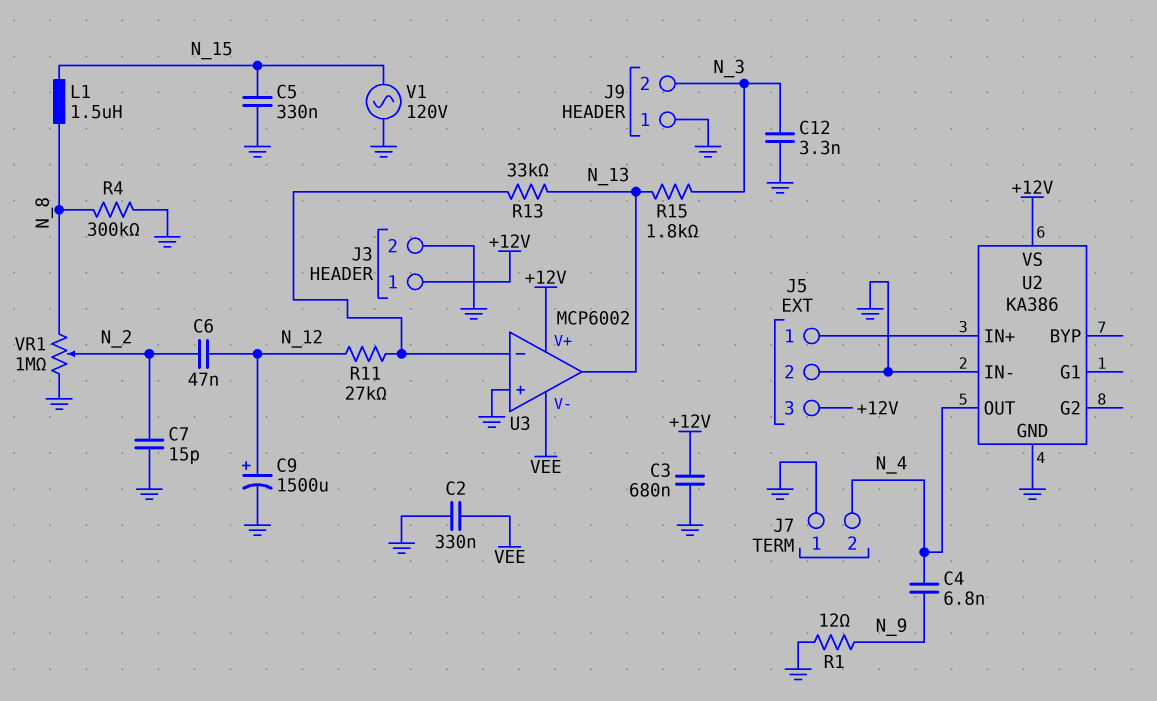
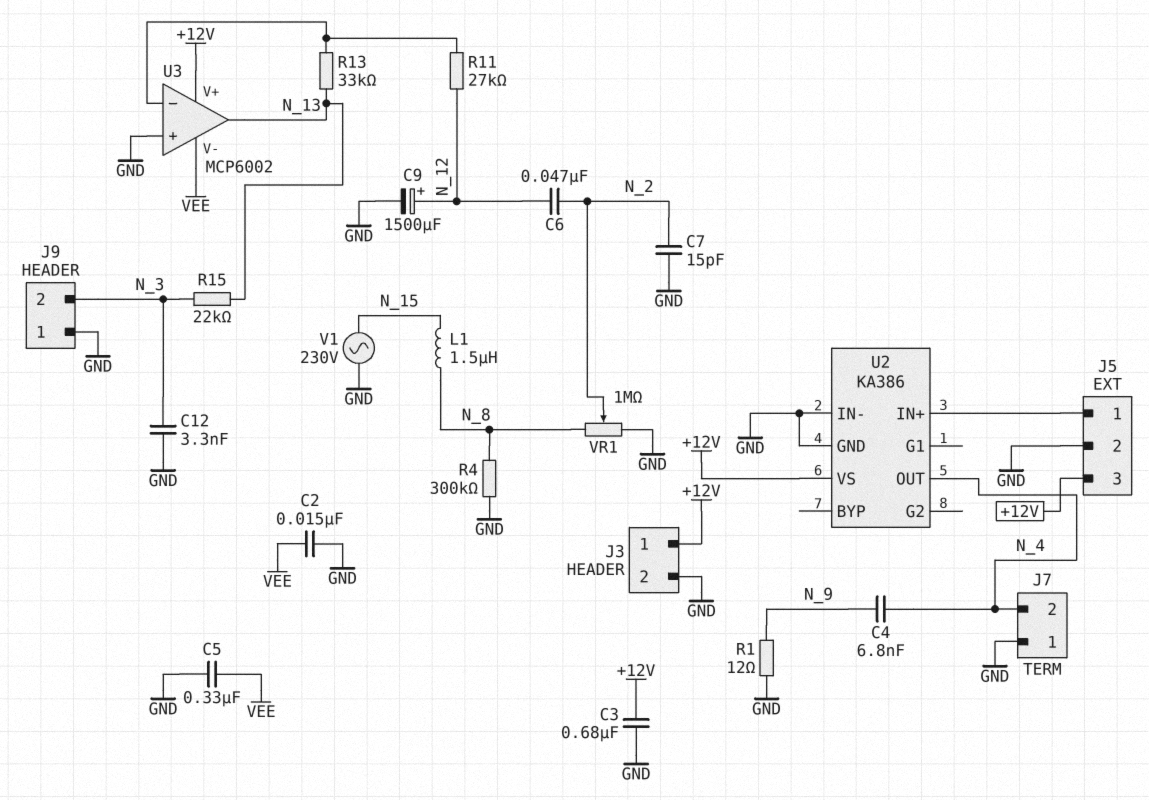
C2: 330nF (GND, VEE) -> 15nF (GND, VEE)
C5: 330nF (GND, N_15) -> 330nF (GND, VEE)
R15: 1.8k (N_3, N_13) -> 22k (N_3, N_13)
V1: AC 120V (GND, N_15) -> AC 230V (GND, N_15)

